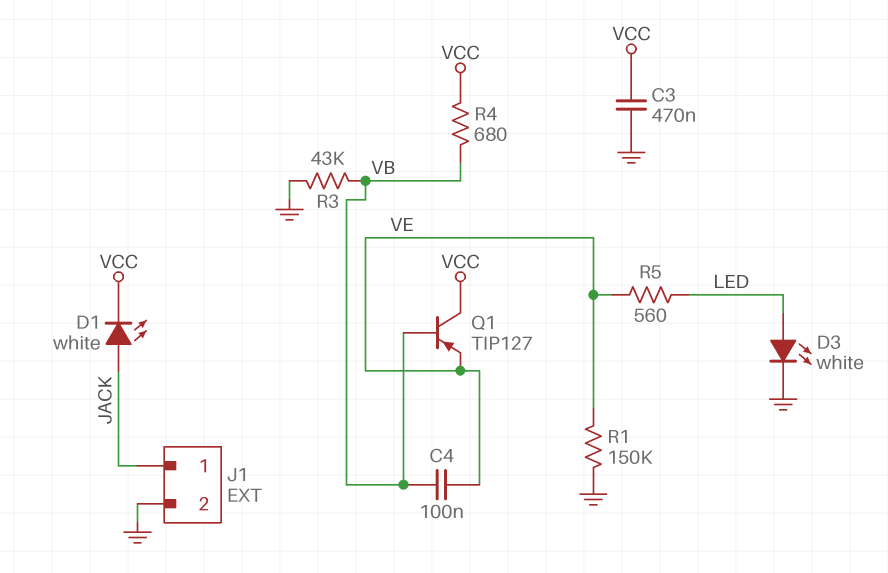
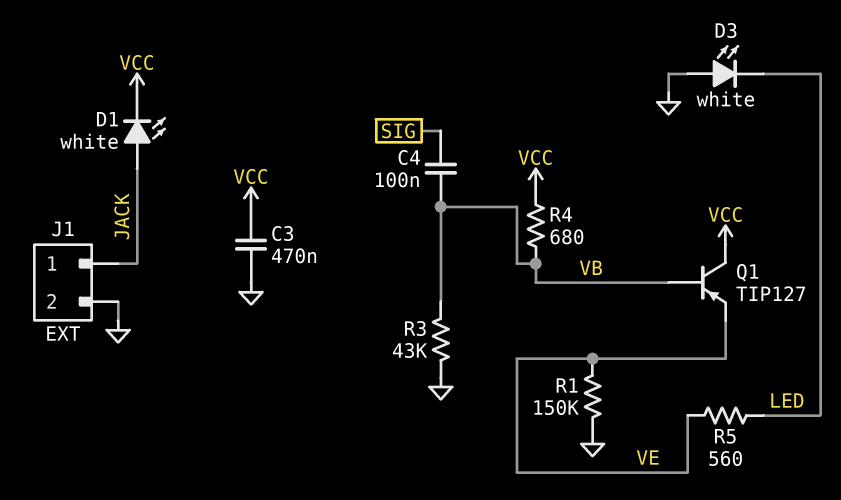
C4: 100nF (VB, VE) -> 100nF (SIG, VB)
D3: LED white (A LED, K GND) -> LED white (A GND, K LED)

